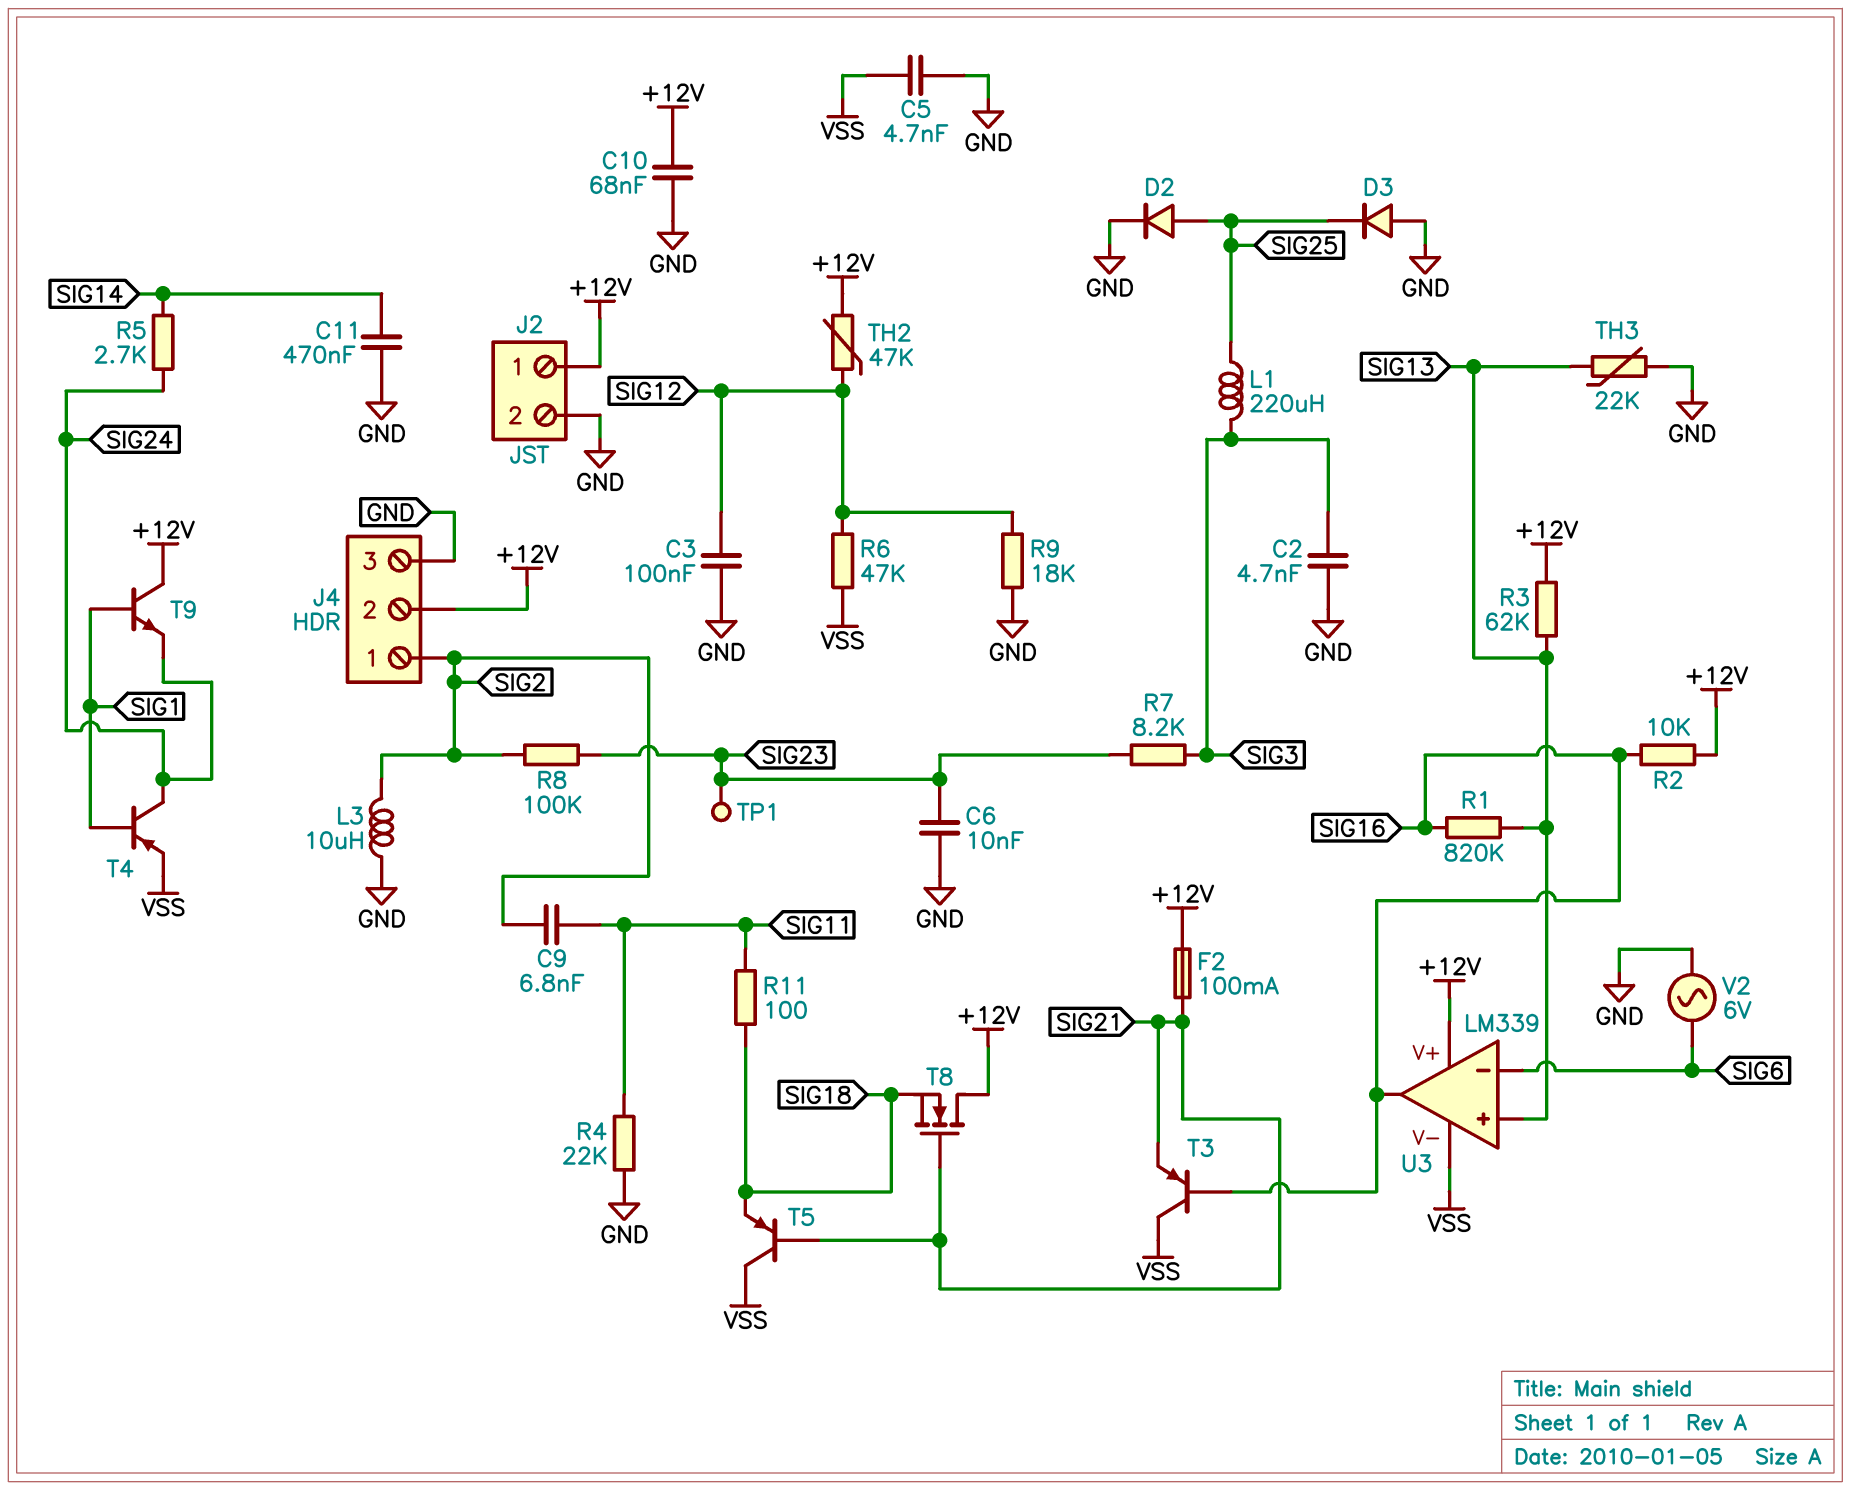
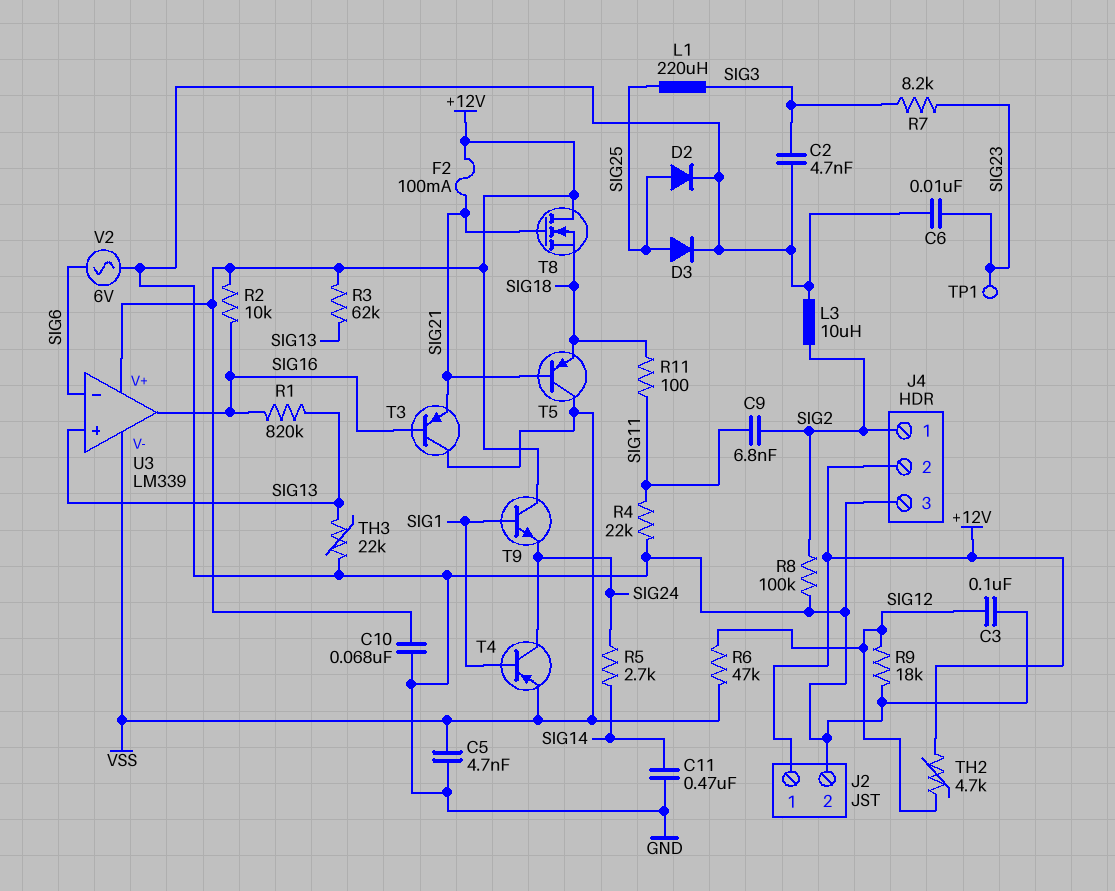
D3: diode (A GND, K SIG25) -> diode (A SIG25, K GND)
R8: 100k (SIG2, SIG23) -> 100k (GND, SIG2)
TH2: 47k (+12V, SIG12) -> 4.7k (+12V, SIG12)

